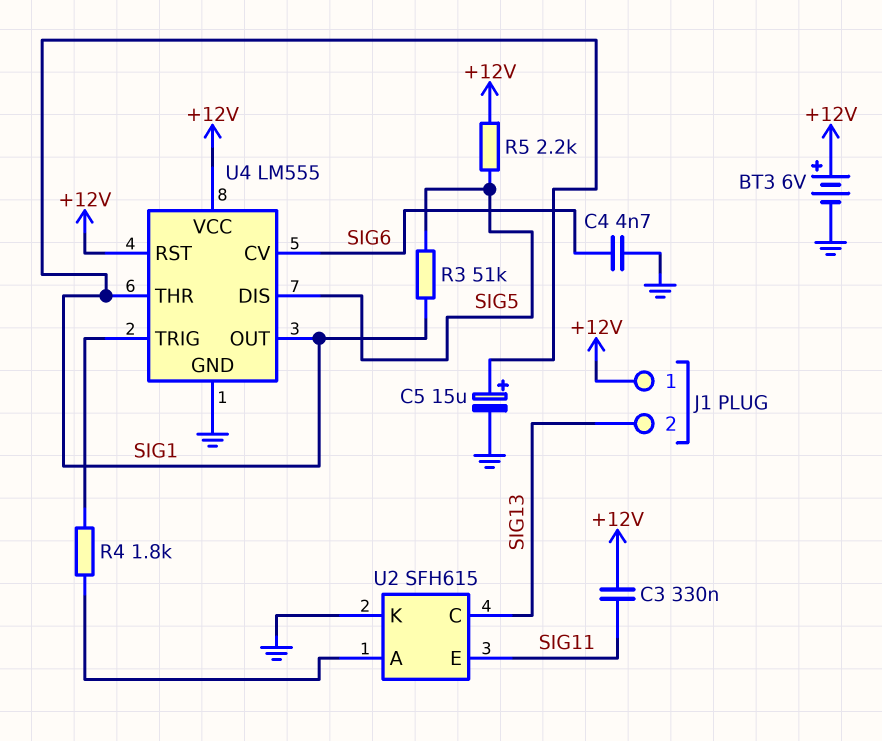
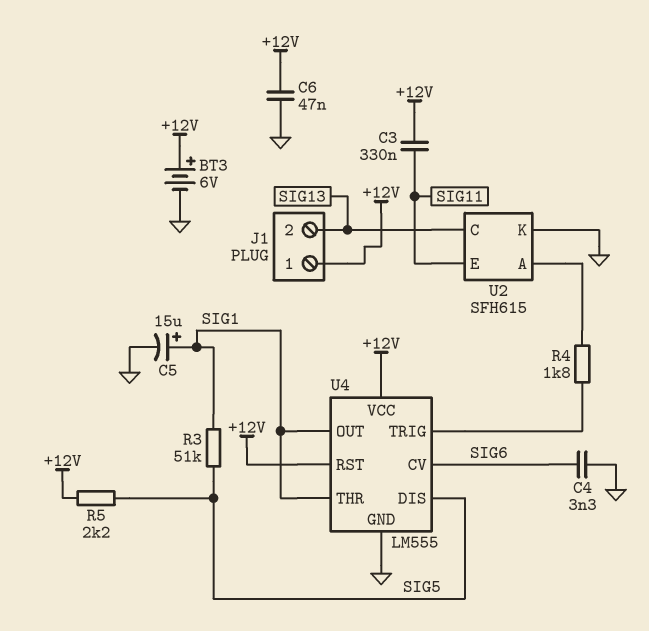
C4: 4.7nF (GND, SIG6) -> 3.3nF (GND, SIG6)
C6: none -> 47nF (+12V, GND)

